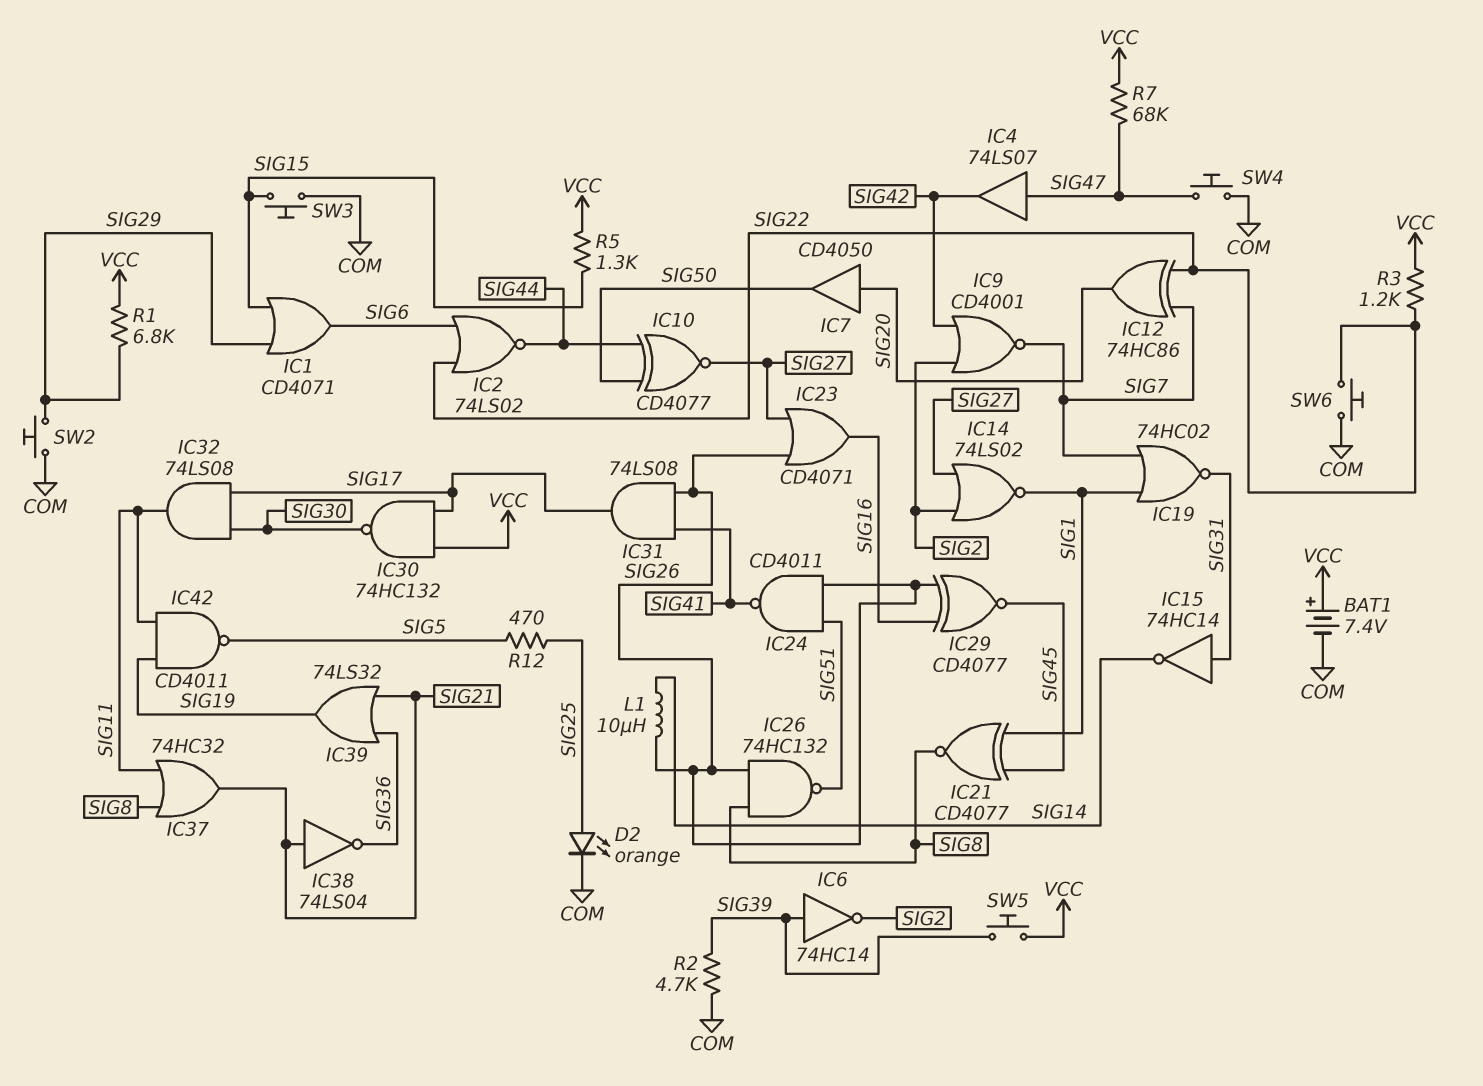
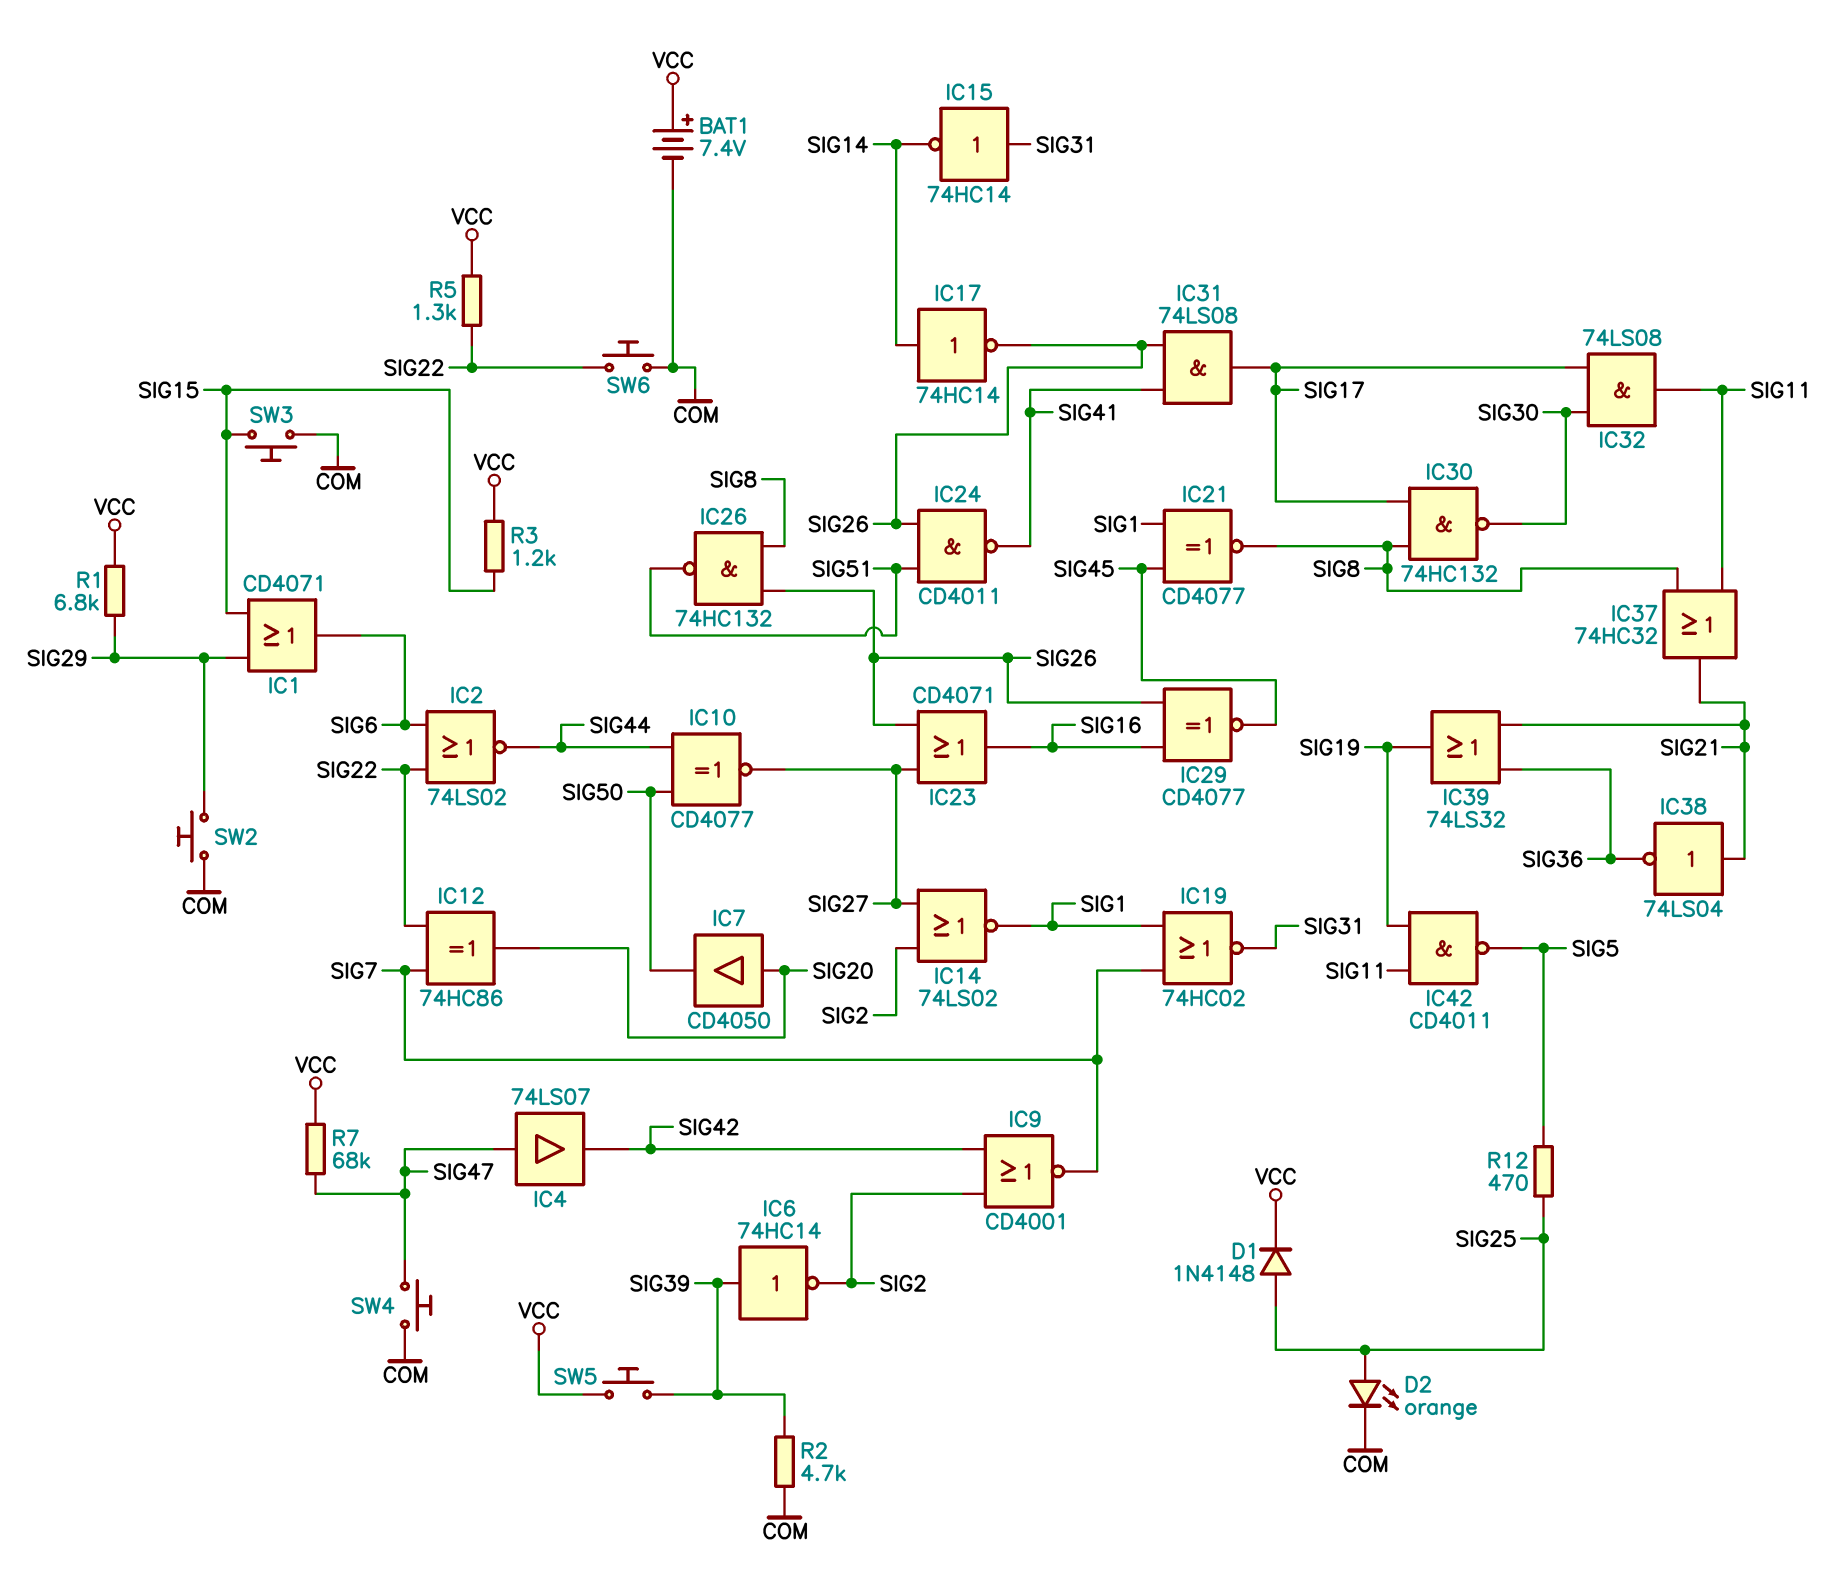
D1: none -> diode 1N4148 (A SIG25, K VCC)
IC17: none -> NOT 74HC14 (in SIG14, out SIG26)
IC30: NAND 74HC132 (in SIG17, in VCC, out SIG30) -> NAND 74HC132 (in SIG8, in SIG17, out SIG30)
L1: 10uH (SIG14, SIG26) -> none
R3: 1.2k (SIG22, VCC) -> 1.2k (SIG15, VCC)
R5: 1.3k (SIG15, VCC) -> 1.3k (SIG22, VCC)

